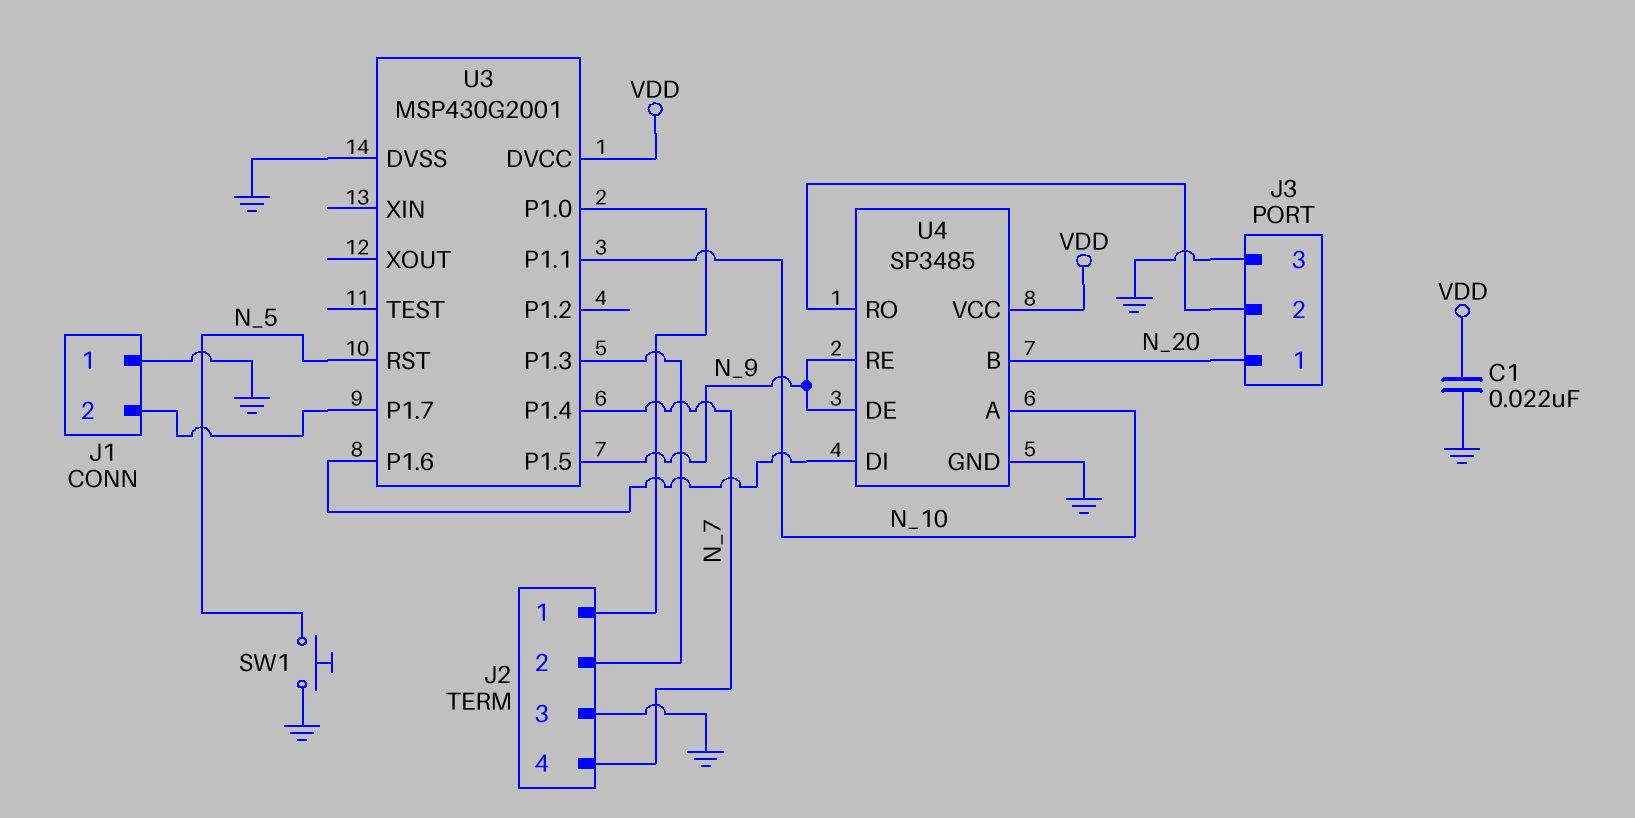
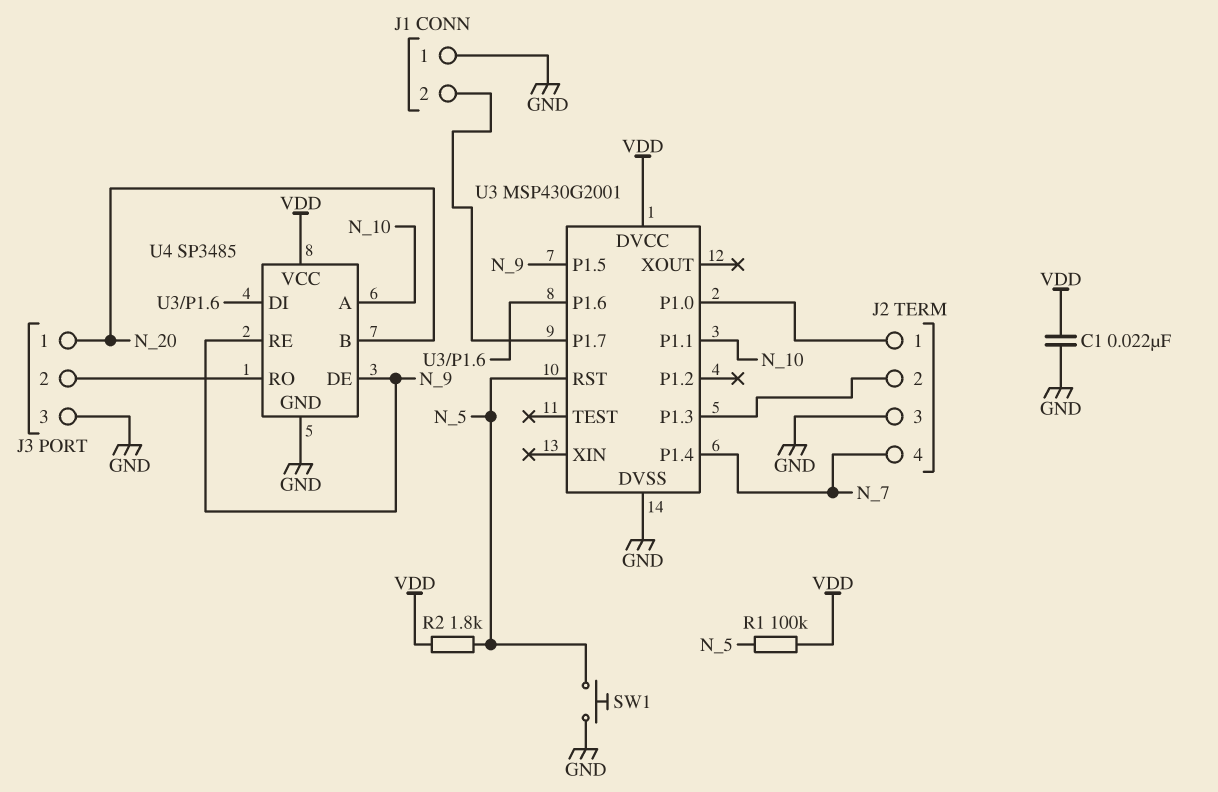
R1: none -> 100k (N_5, VDD)
R2: none -> 1.8k (N_5, VDD)

